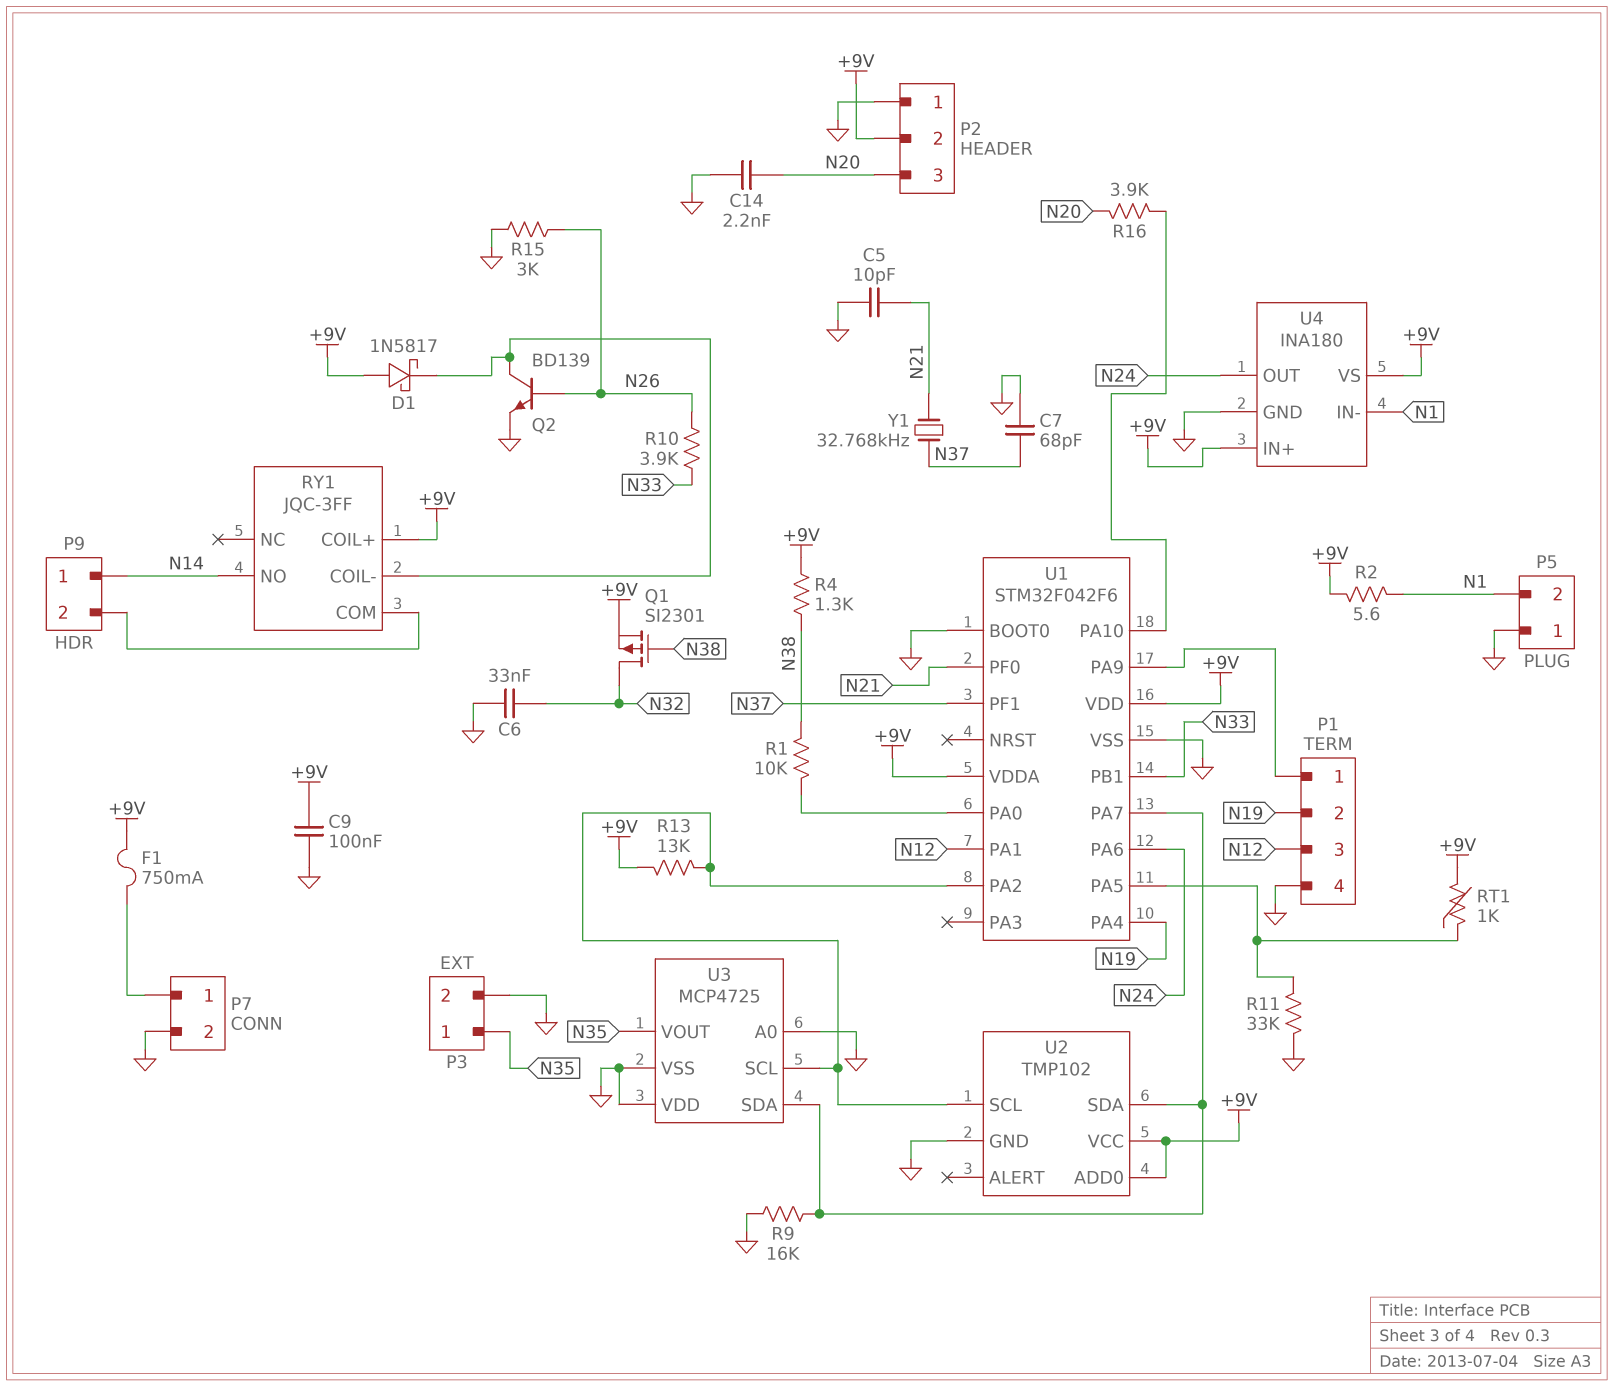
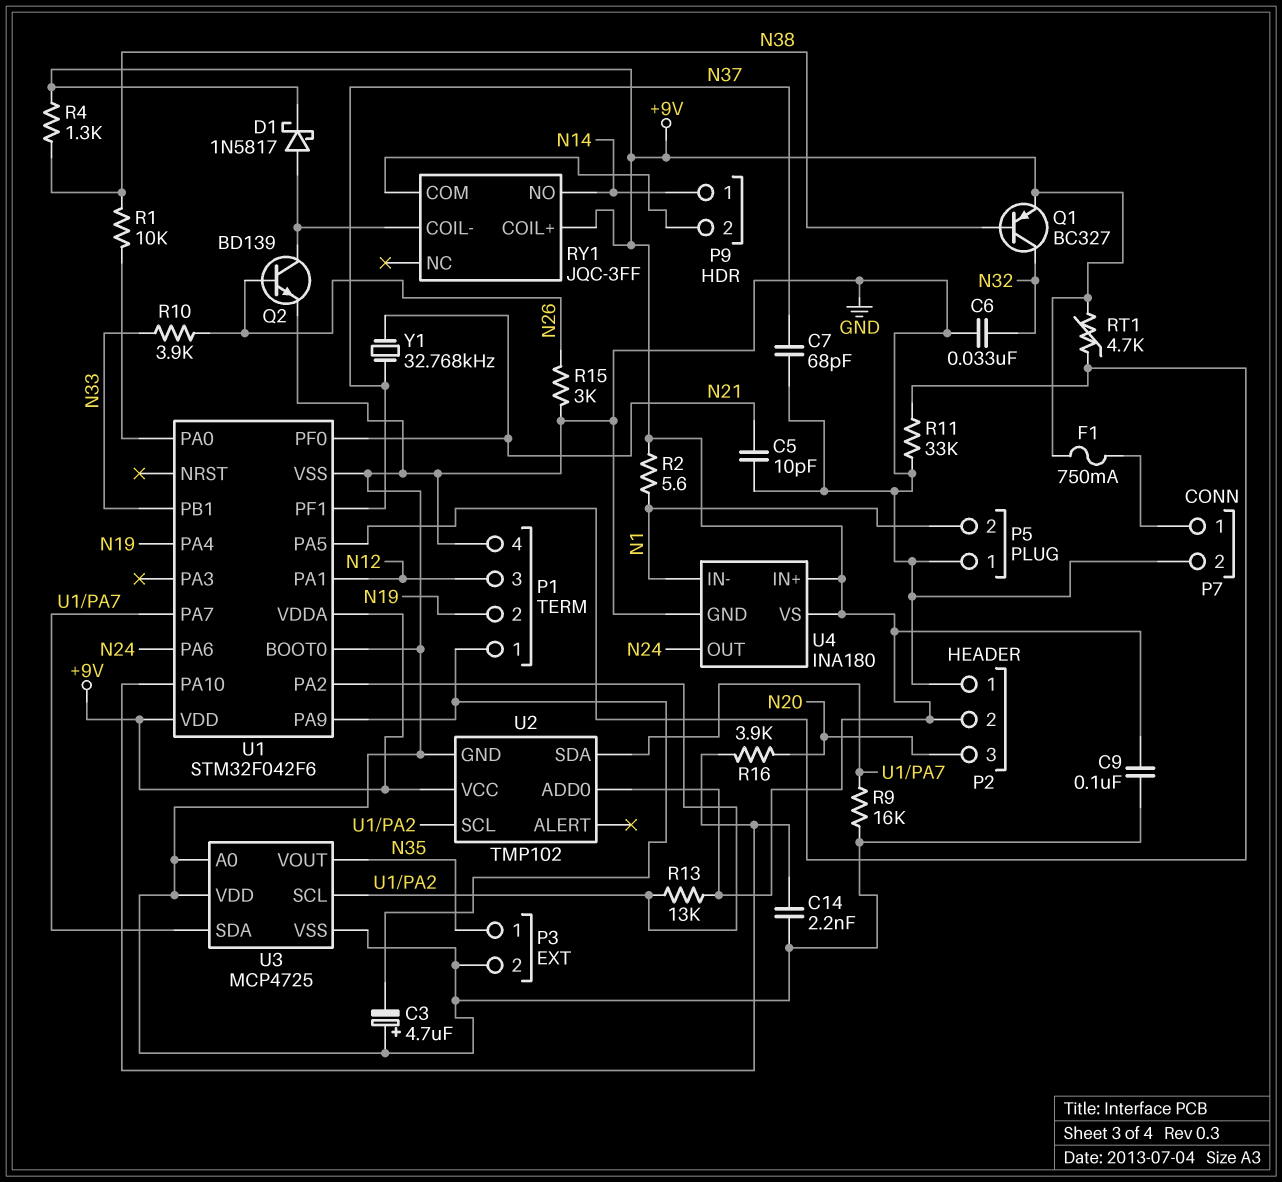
C3: none -> 4.7uF (plus GND, minus P1/1)
C14: 2.2nF (GND, N20) -> 2.2nF (GND, U1/PA10)
D1: schottky 1N5817 (A +9V, K RY1/COIL-) -> schottky 1N5817 (A RY1/COIL-, K +9V)
Q1: PMOS SI2301 (G N38, D N32, S +9V) -> PNP BC327 (B N38, C N32, E +9V)
RT1: 1k (+9V, U1/PA5) -> 4.7k (+9V, U1/PA5)

